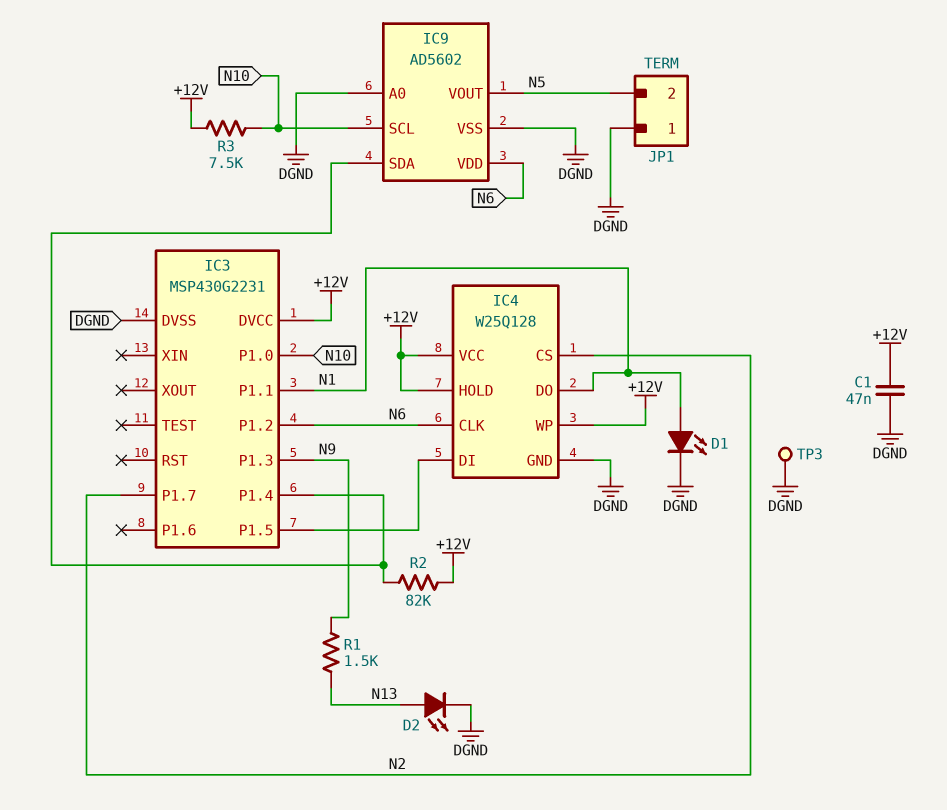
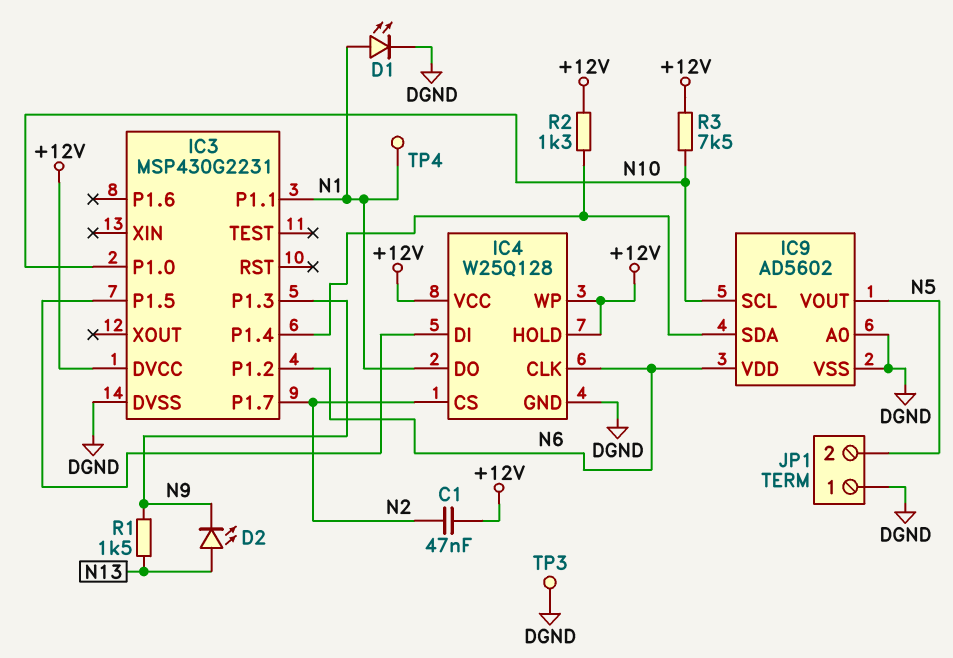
C1: 47nF (+12V, DGND) -> 47nF (+12V, N2)
D2: LED (A N13, K DGND) -> LED (A N13, K N9)
R2: 82k (+12V, IC3/P1.4) -> 1.3k (+12V, IC3/P1.4)
TP4: none -> test point (N1)

